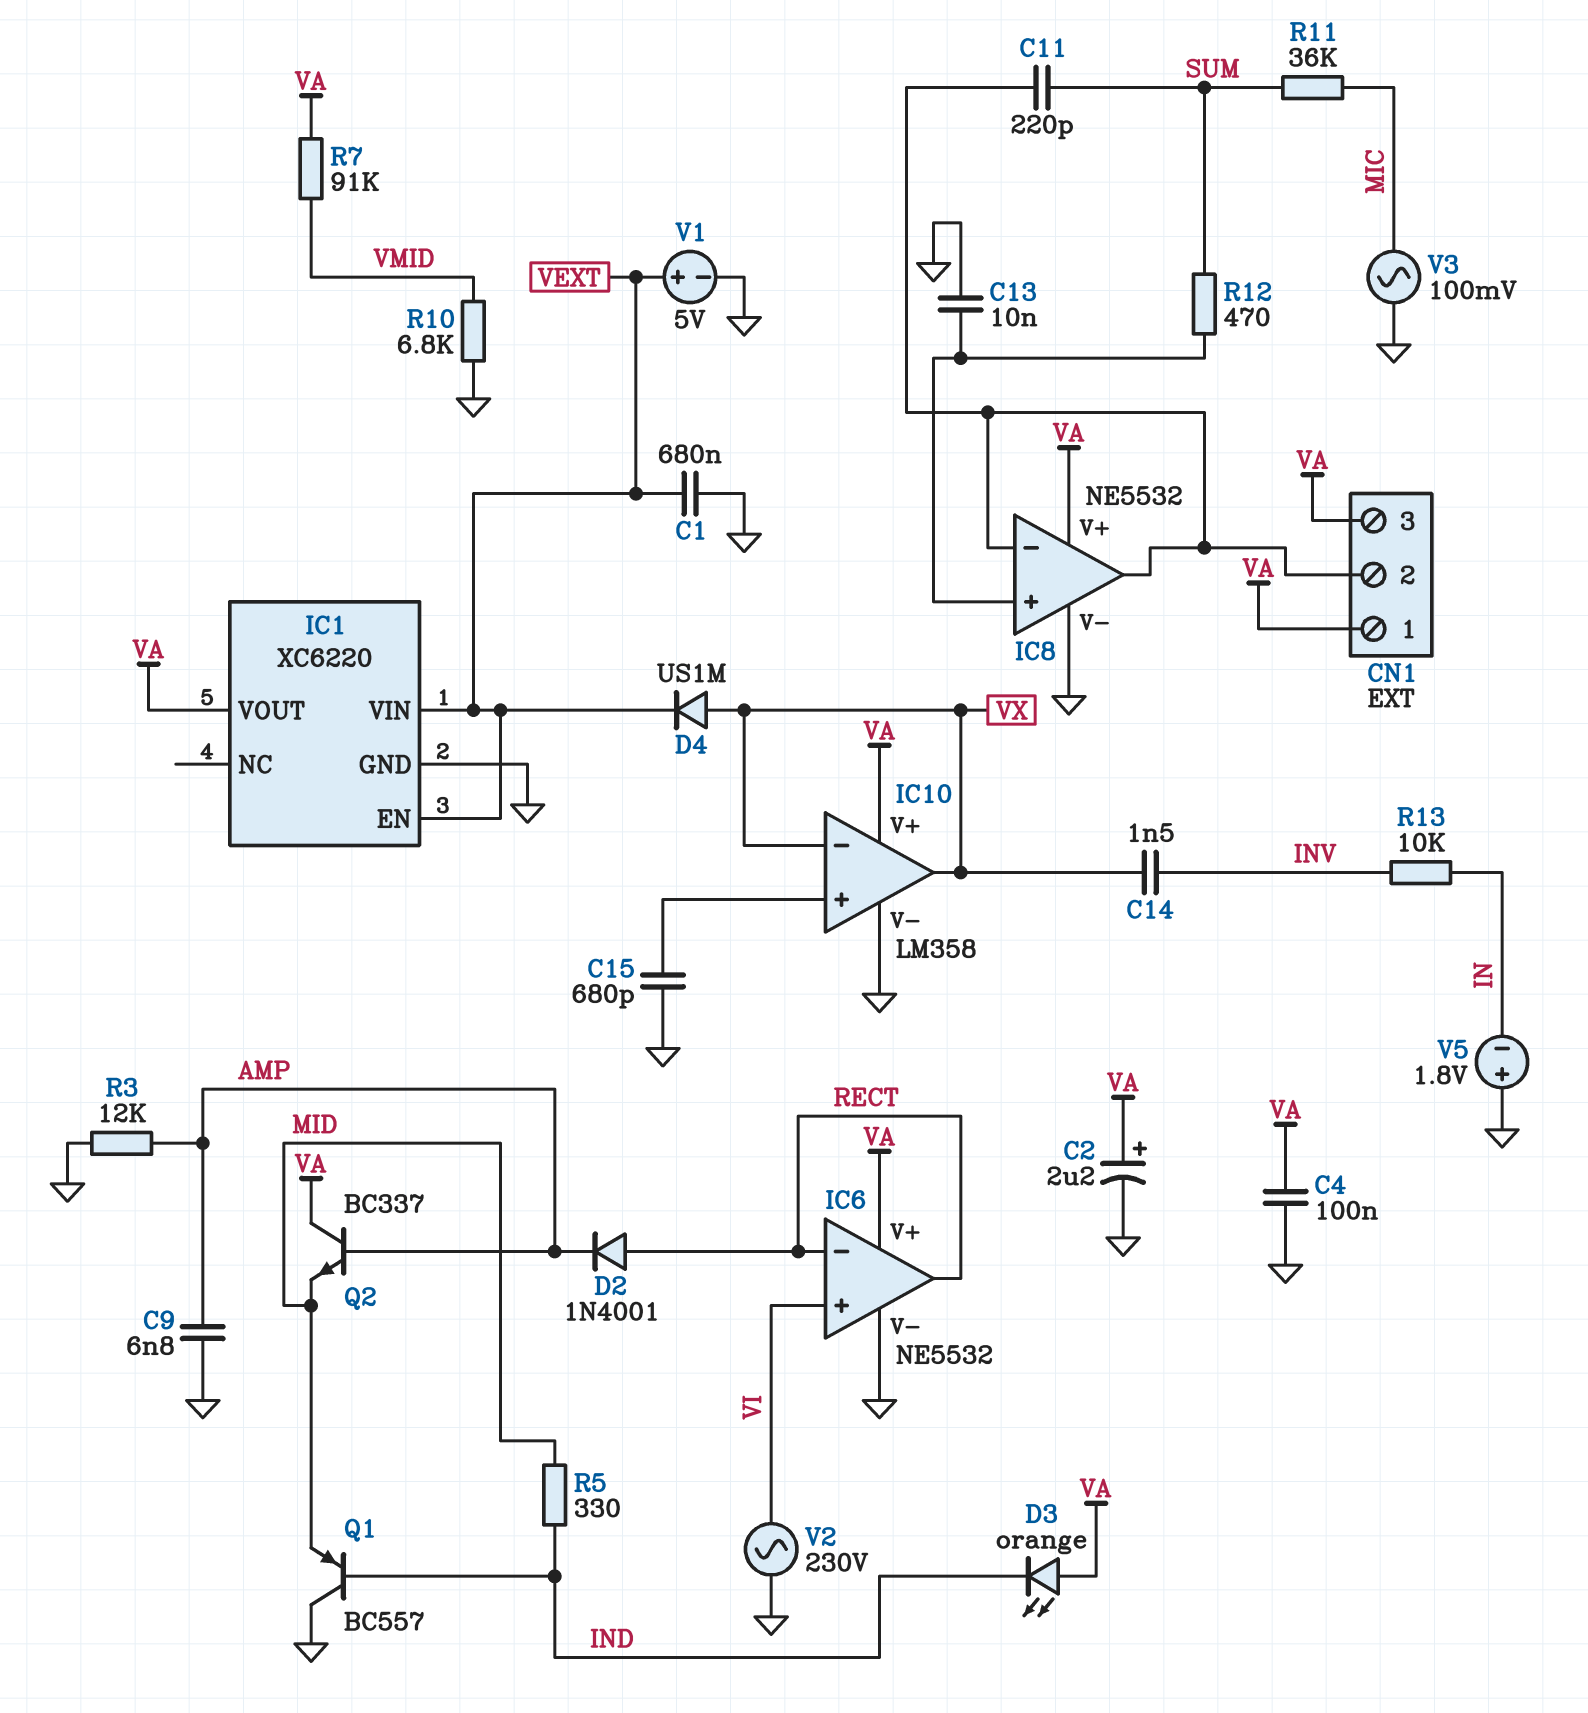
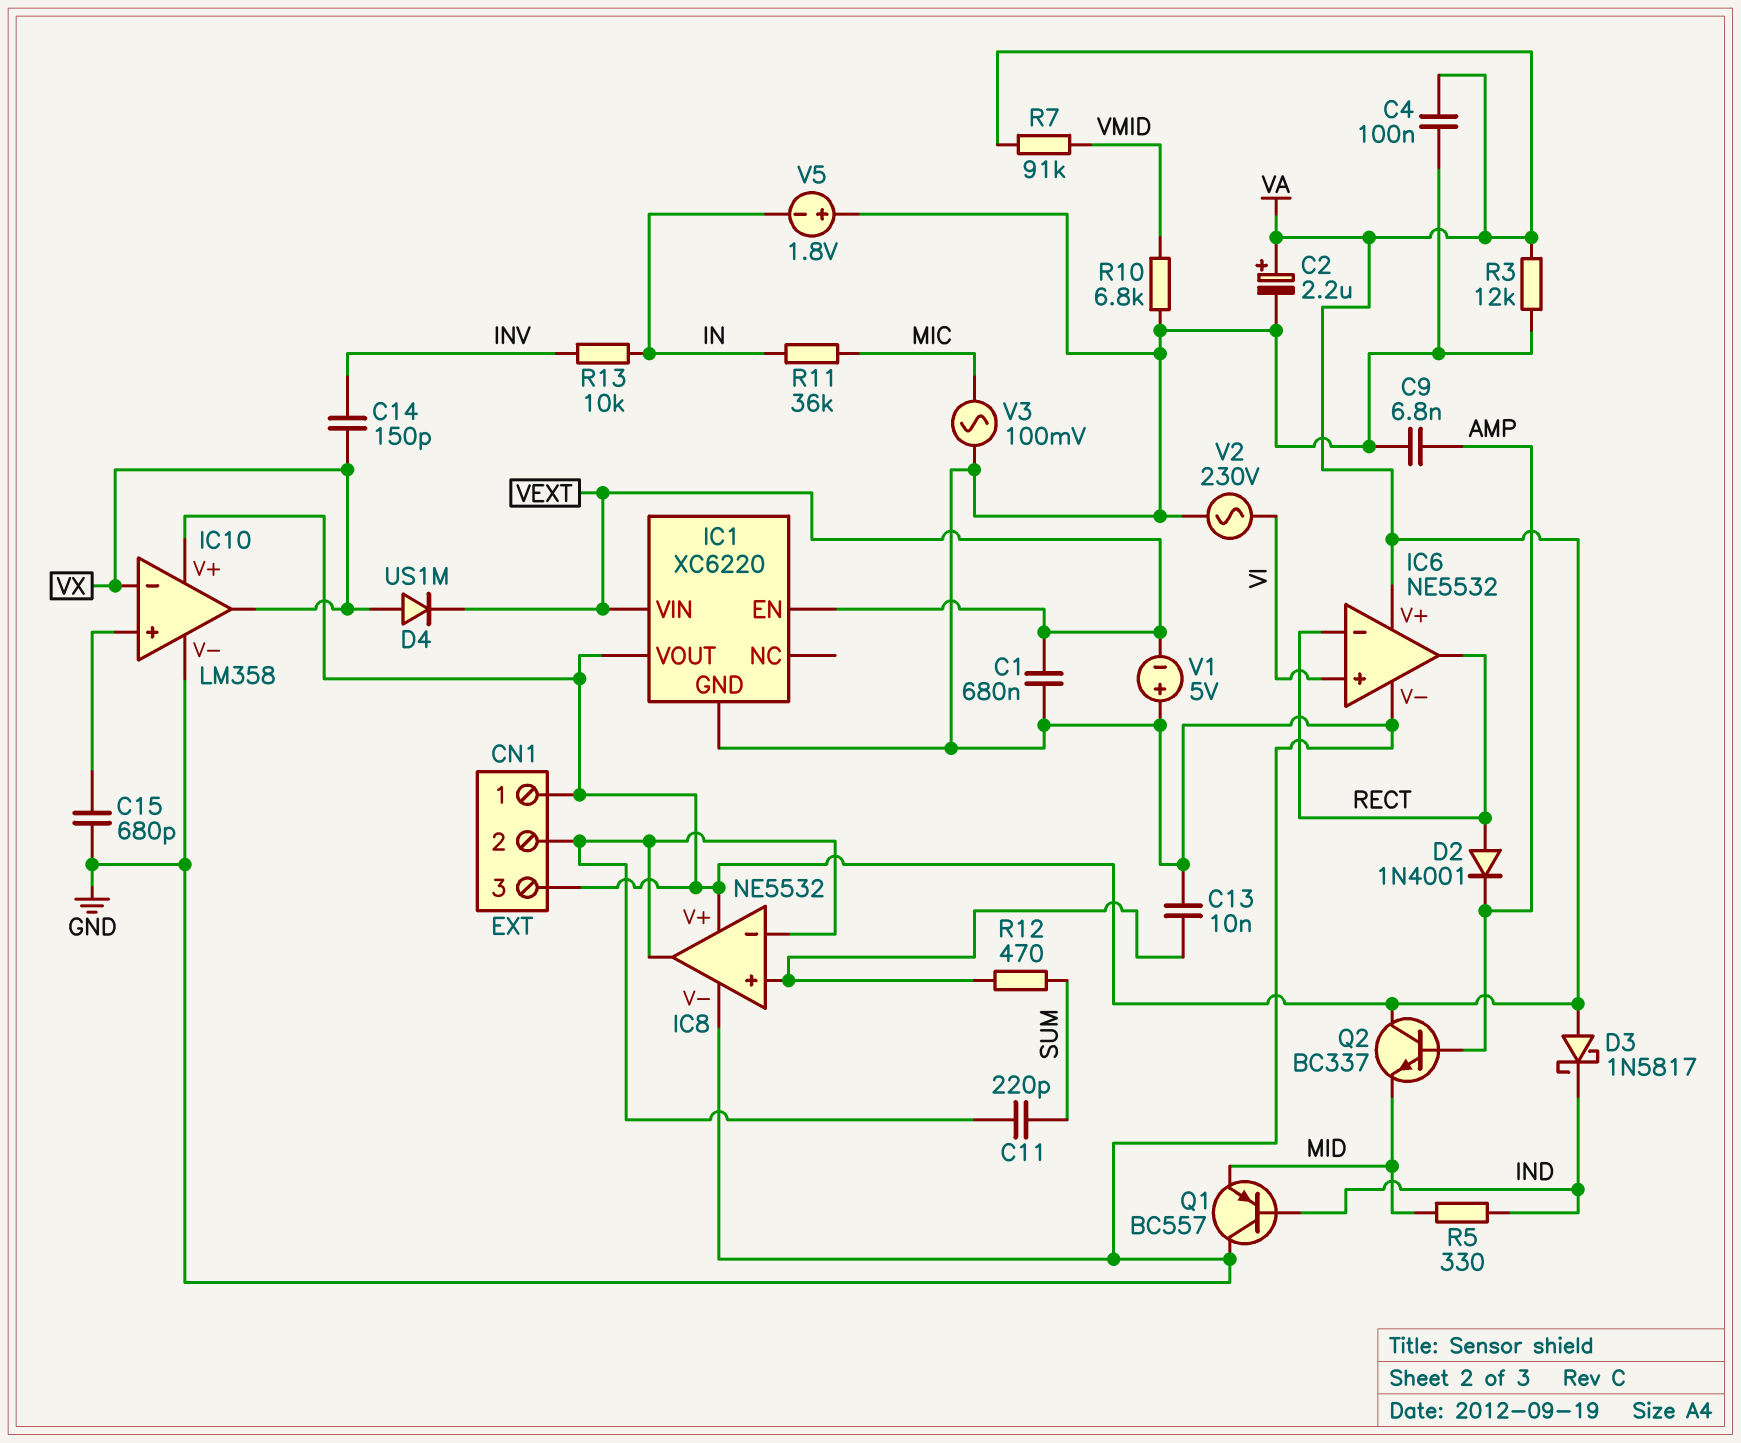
C14: 1.5nF (INV, VX) -> 150pF (INV, VX)
D3: LED orange (A VA, K IND) -> schottky 1N5817 (A VA, K IND)
R3: 12k (AMP, GND) -> 12k (GND, VA)
R11: 36k (MIC, SUM) -> 36k (IN, MIC)
V1: 5V (plus VEXT, minus GND) -> 5V (plus GND, minus VEXT)

